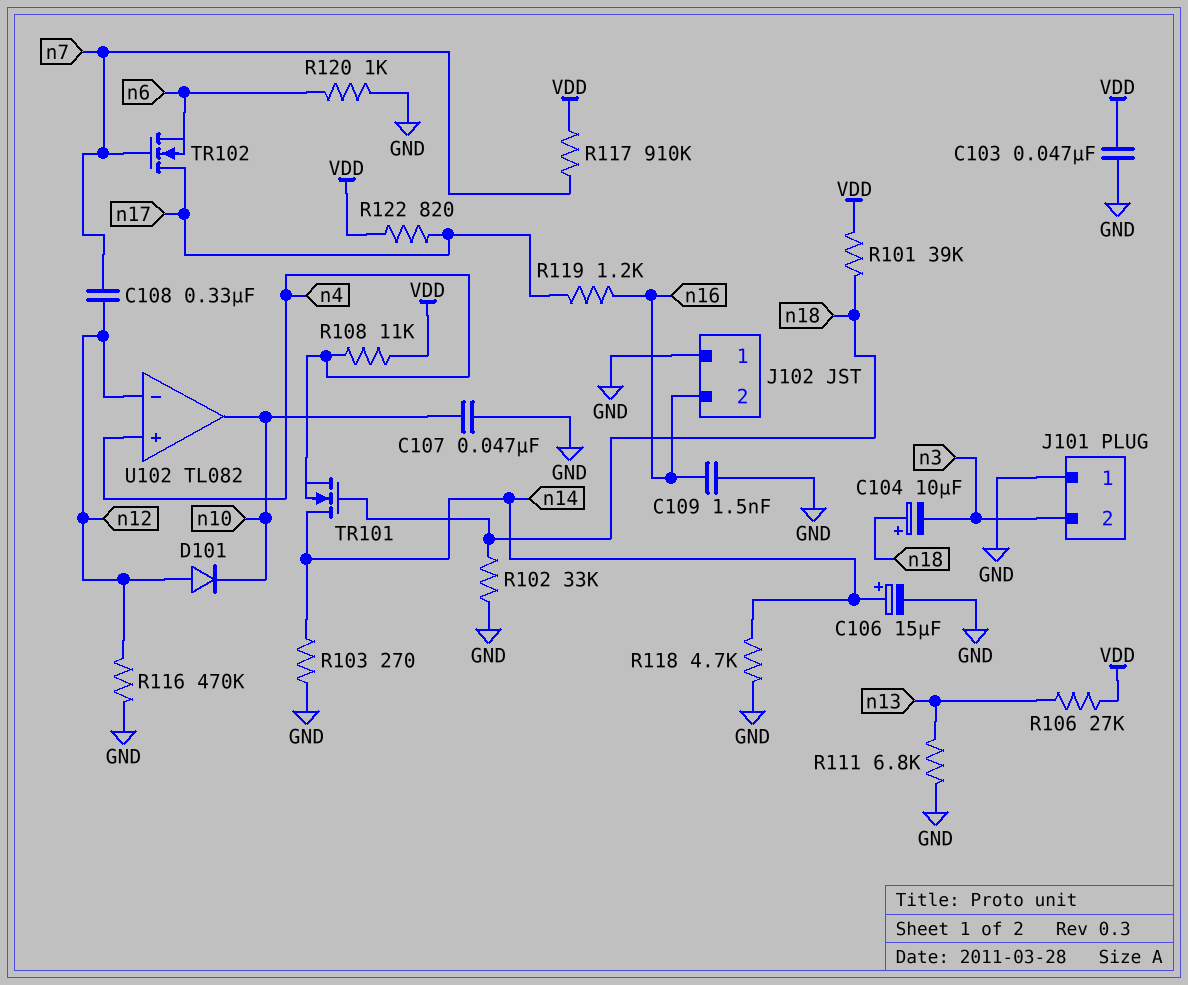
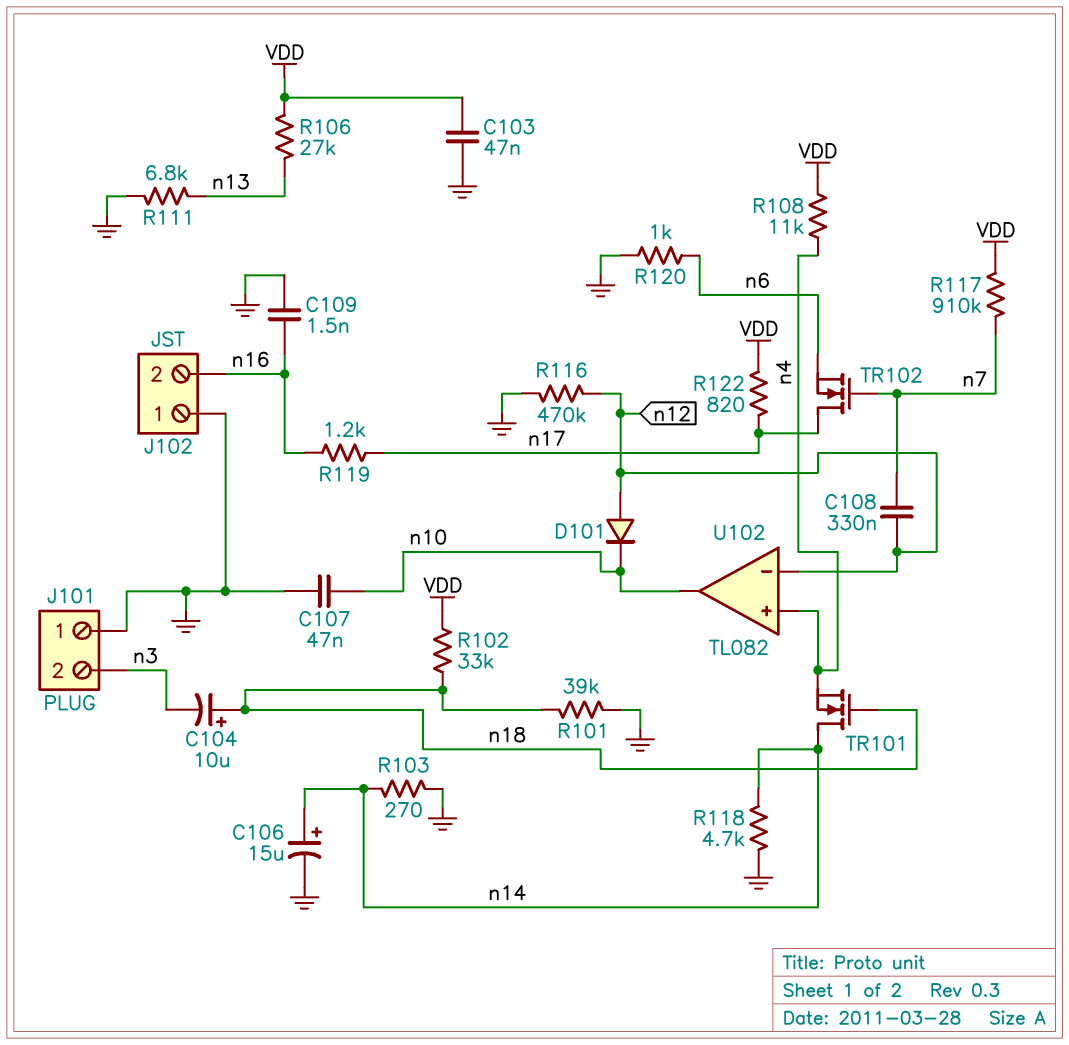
R101: 39k (VDD, n18) -> 39k (GND, n18)
R102: 33k (GND, n18) -> 33k (VDD, n18)

